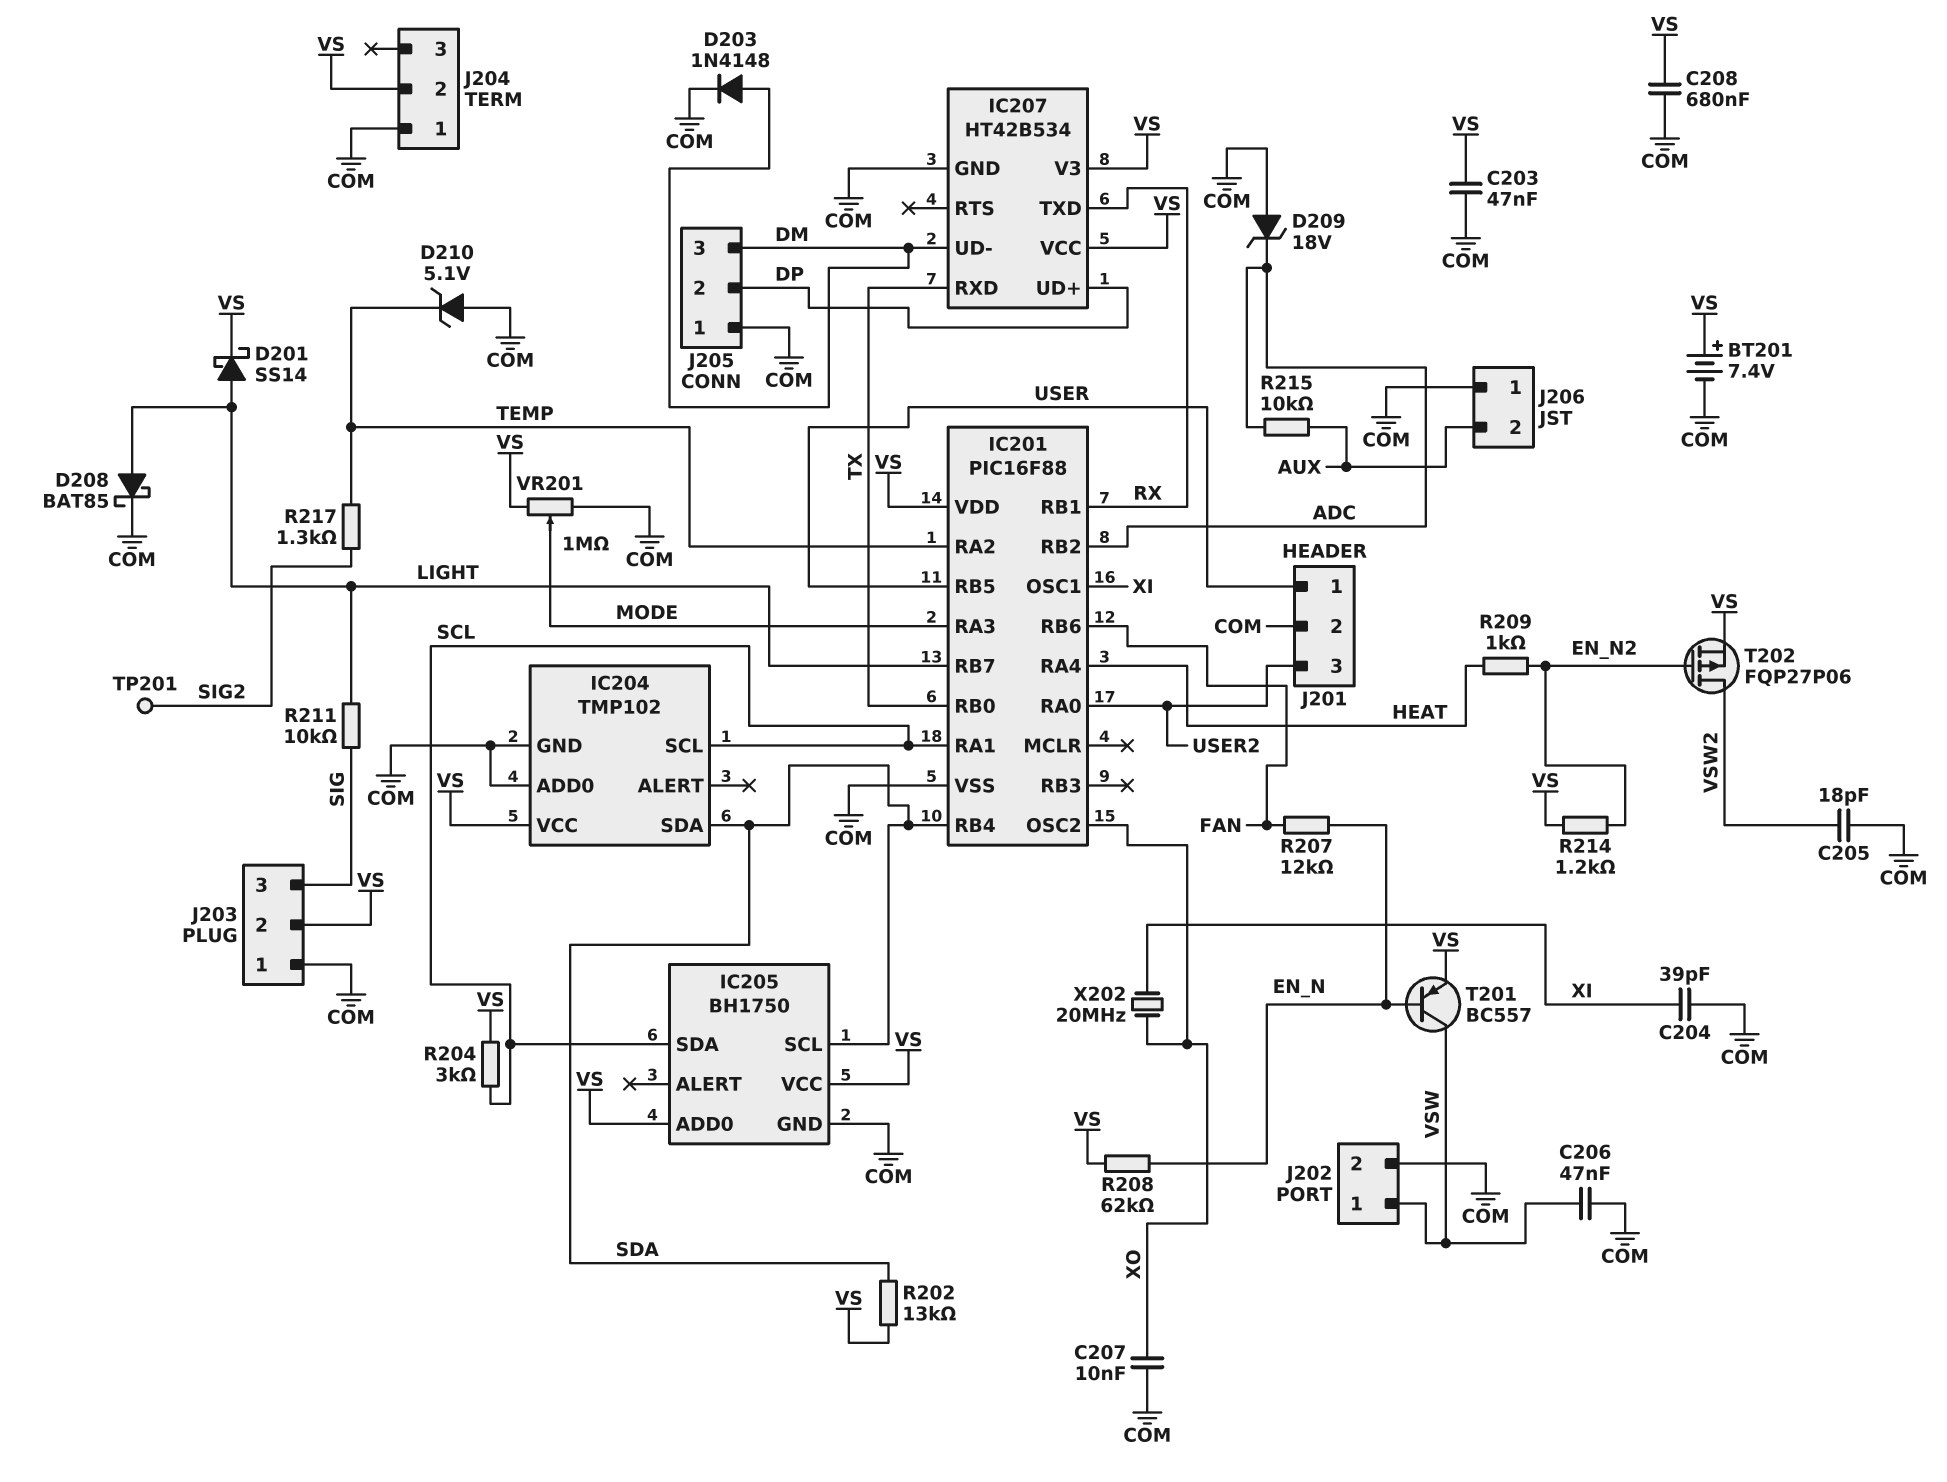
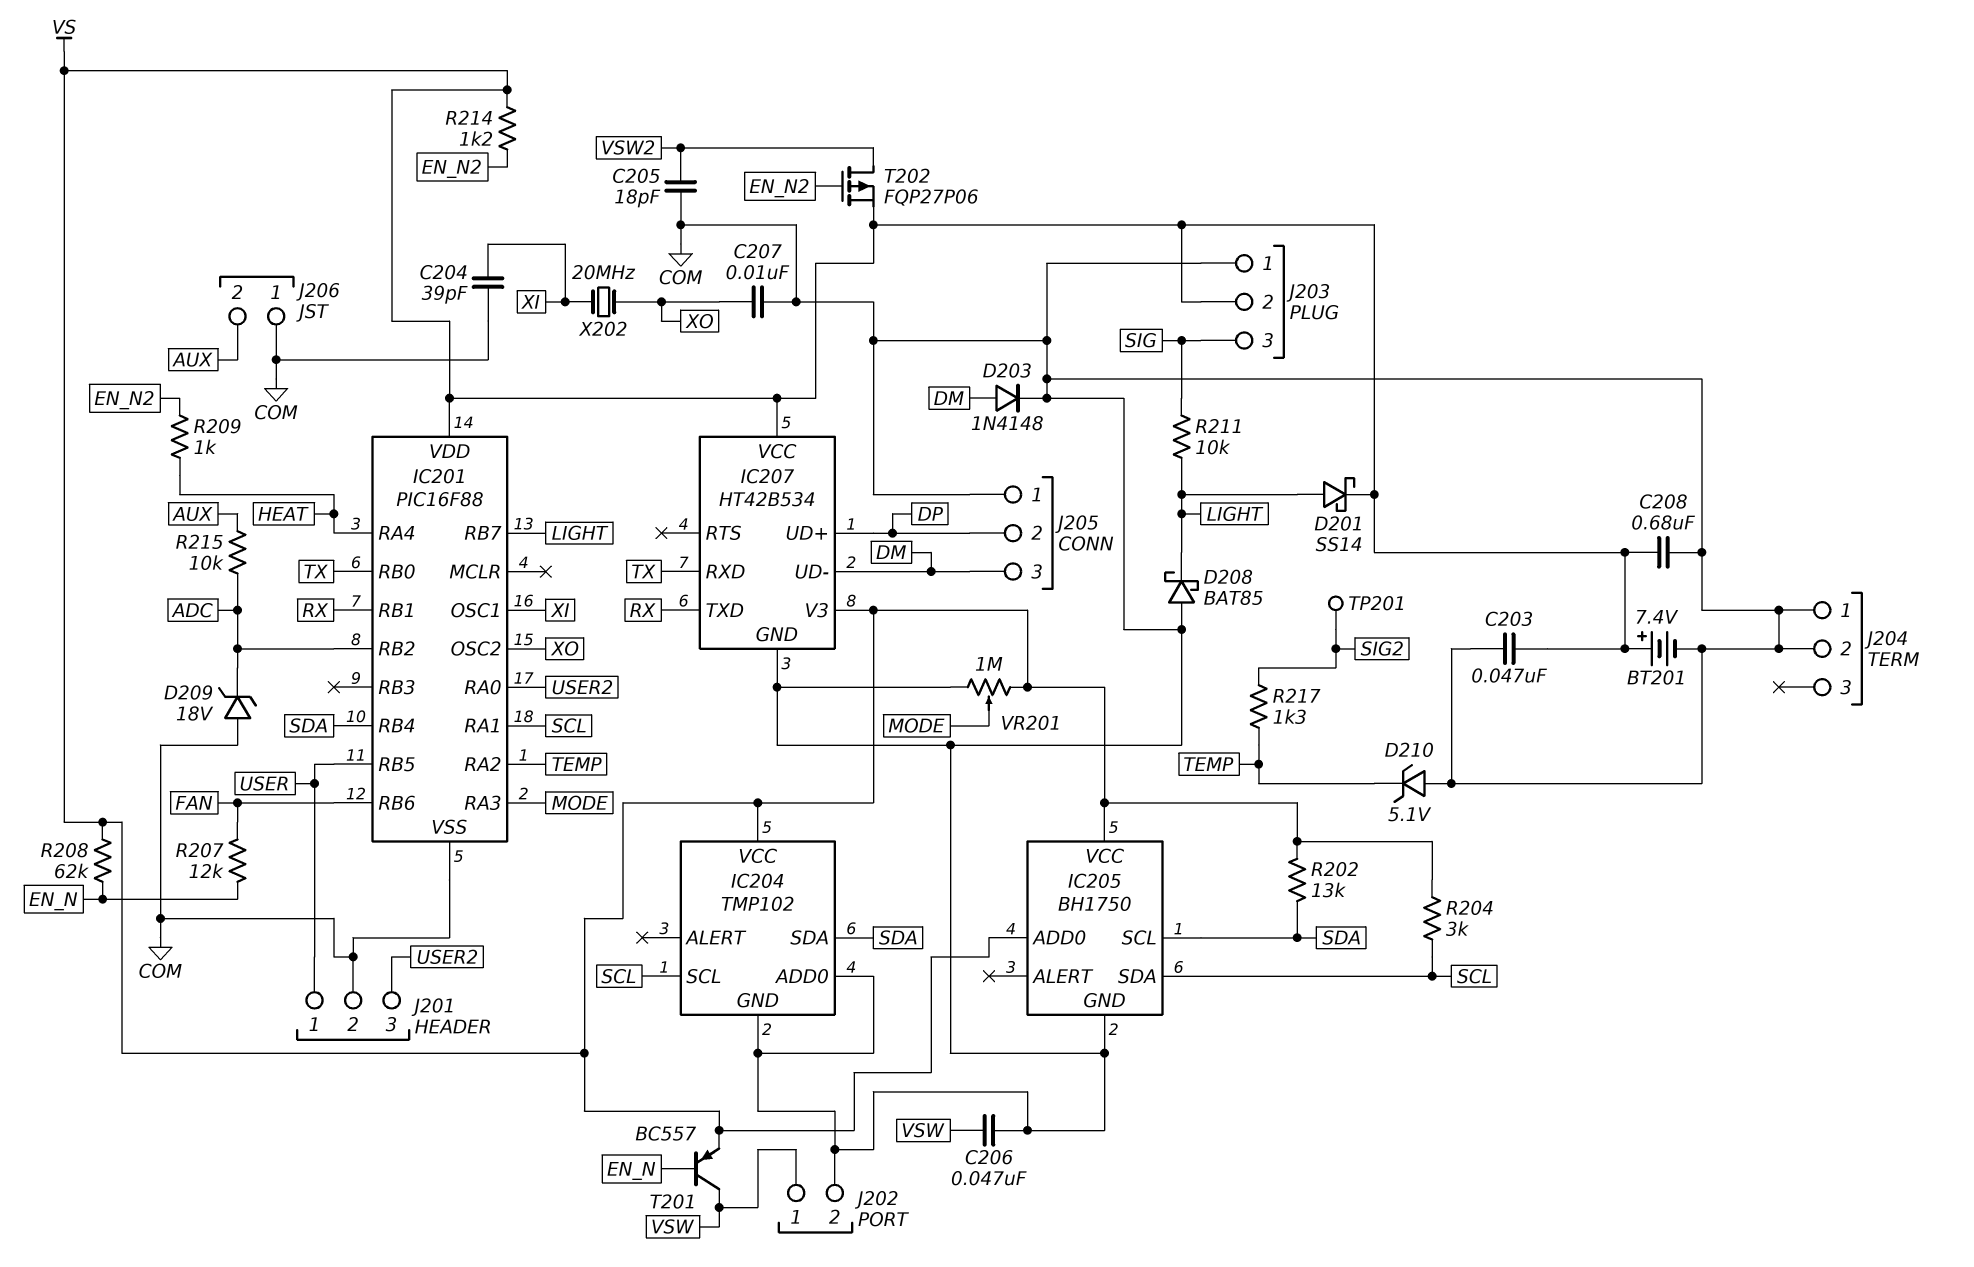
D208: schottky BAT85 (A LIGHT, K COM) -> schottky BAT85 (A COM, K LIGHT)
J204 pin 2: VS -> COM

